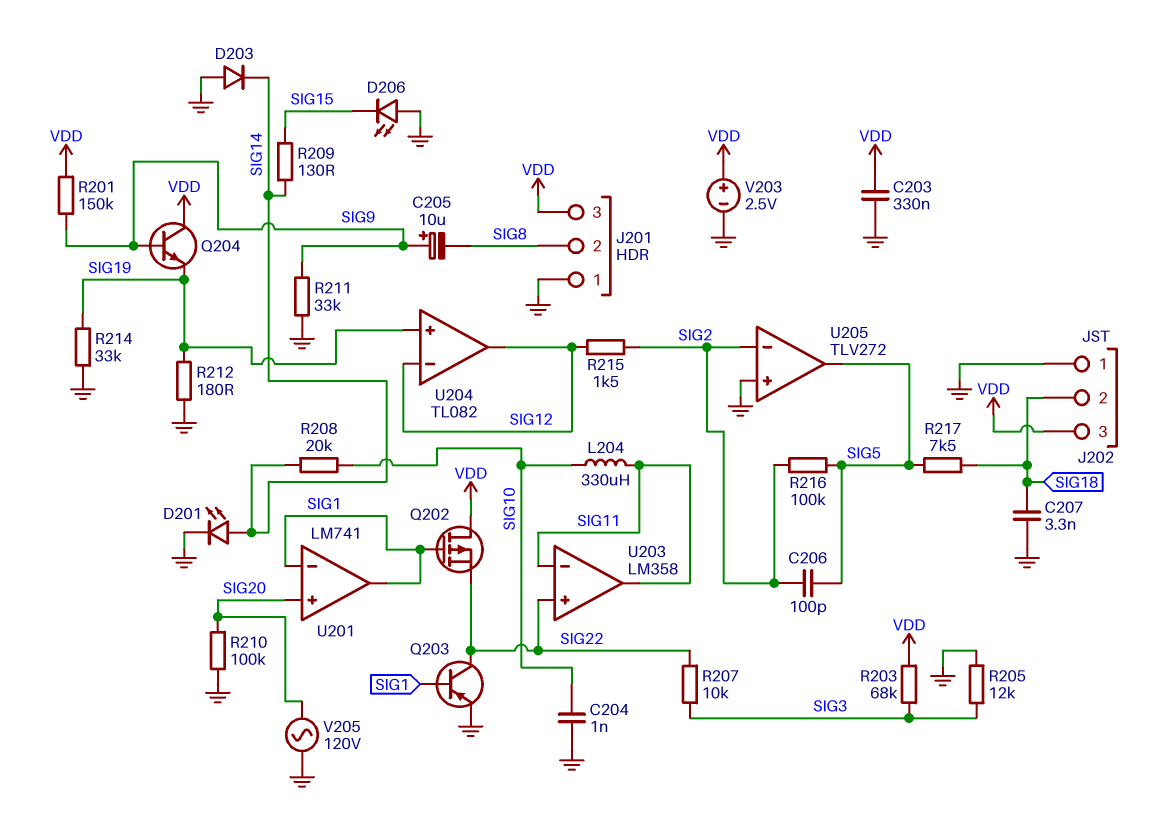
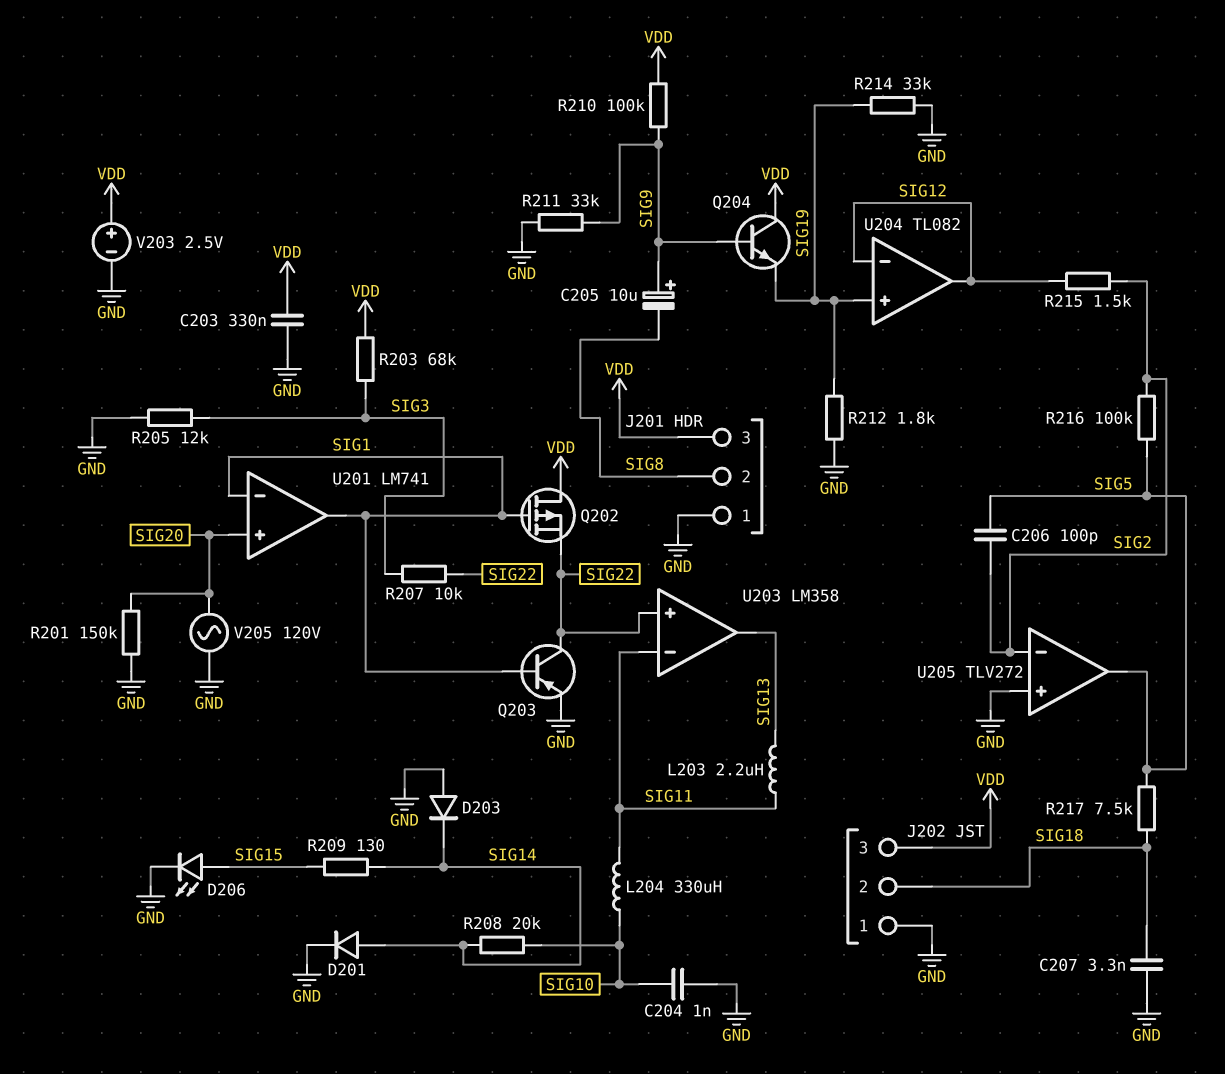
D201: LED (A SIG14, K GND) -> diode (A SIG14, K GND)
D206: LED (A GND, K SIG15) -> LED (A SIG15, K GND)
L203: none -> 2.2uH (SIG11, SIG13)
R201: 150k (SIG9, VDD) -> 150k (GND, SIG20)
R210: 100k (GND, SIG20) -> 100k (SIG9, VDD)
R212: 180 (GND, SIG19) -> 1.8k (GND, SIG19)
U203 pin out: SIG11 -> SIG13

